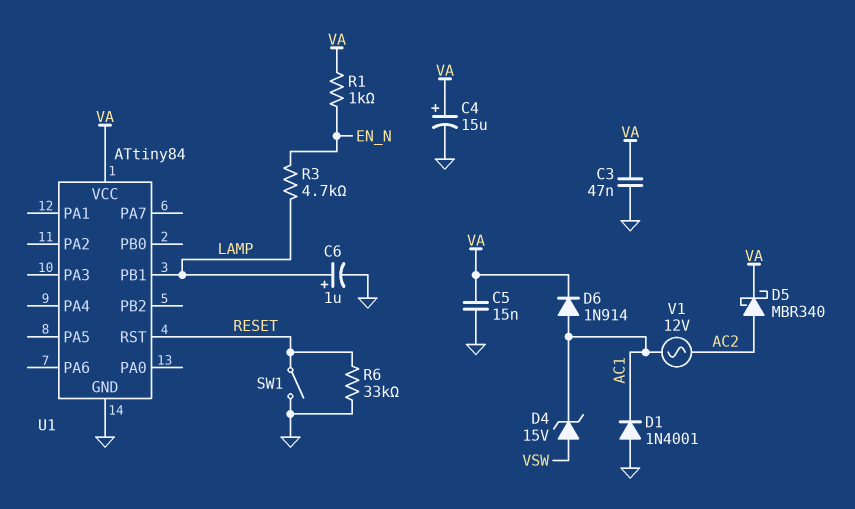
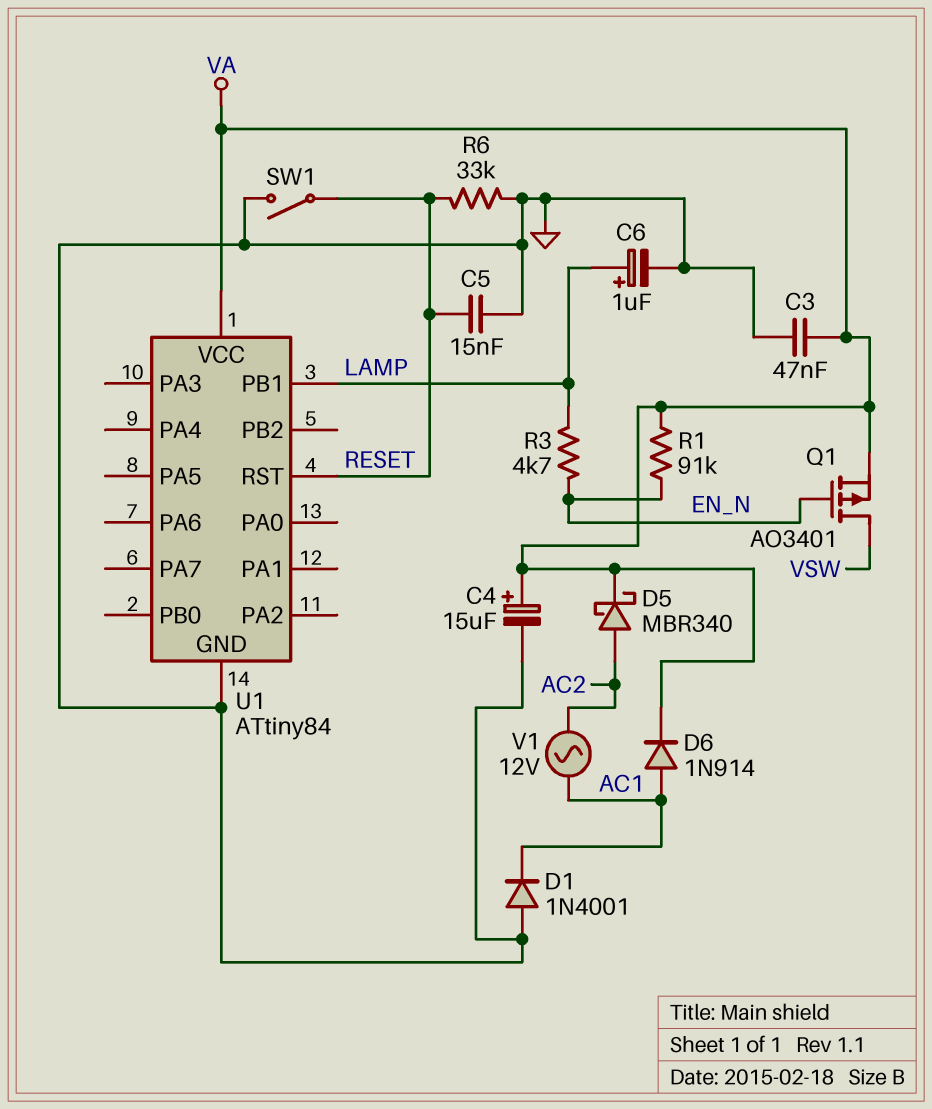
C5: 15nF (GND, VA) -> 15nF (GND, RESET)
D4: zener 15V (A VSW, K AC1) -> none
Q1: none -> PMOS AO3401 (G EN_N, D VSW, S VA)
R1: 1k (EN_N, VA) -> 91k (EN_N, VA)

